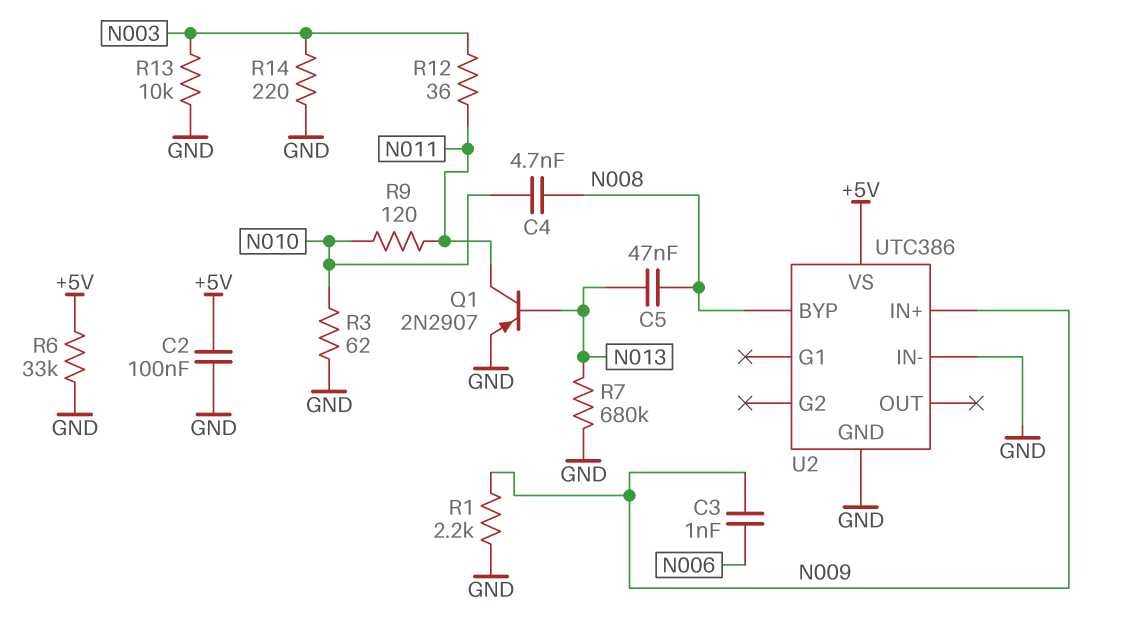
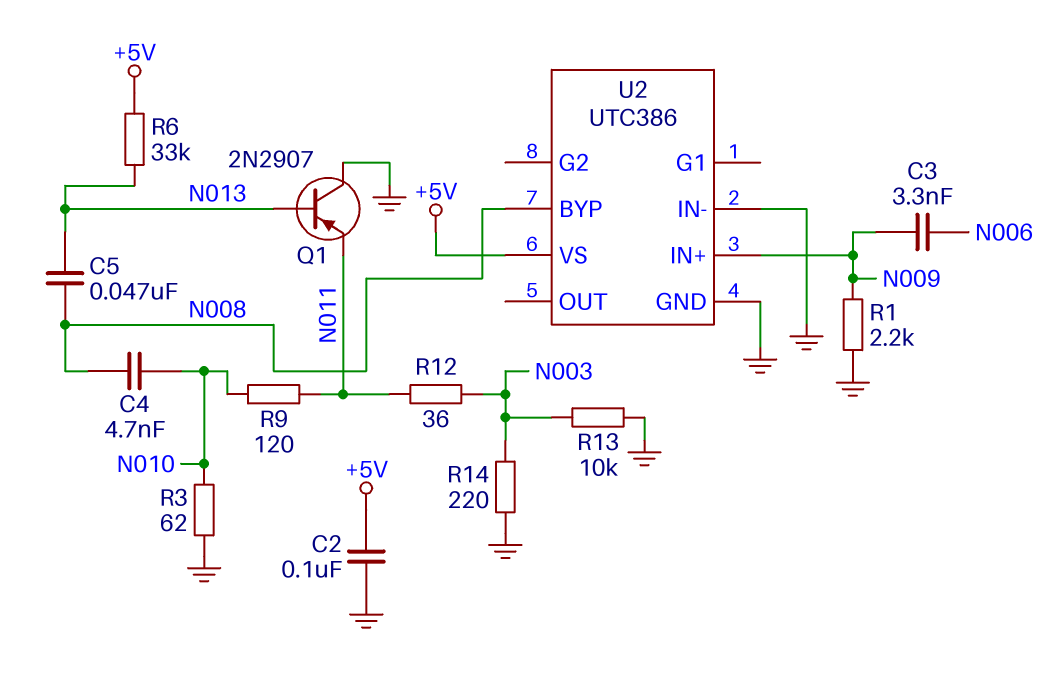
C3: 1nF (N006, N009) -> 3.3nF (N006, N009)
Q1: PNP 2N2907 (B N013, C N011, E GND) -> PNP 2N2907 (B N013, C GND, E N011)
R6: 33k (+5V, GND) -> 33k (+5V, N013)
R7: 680k (GND, N013) -> none

